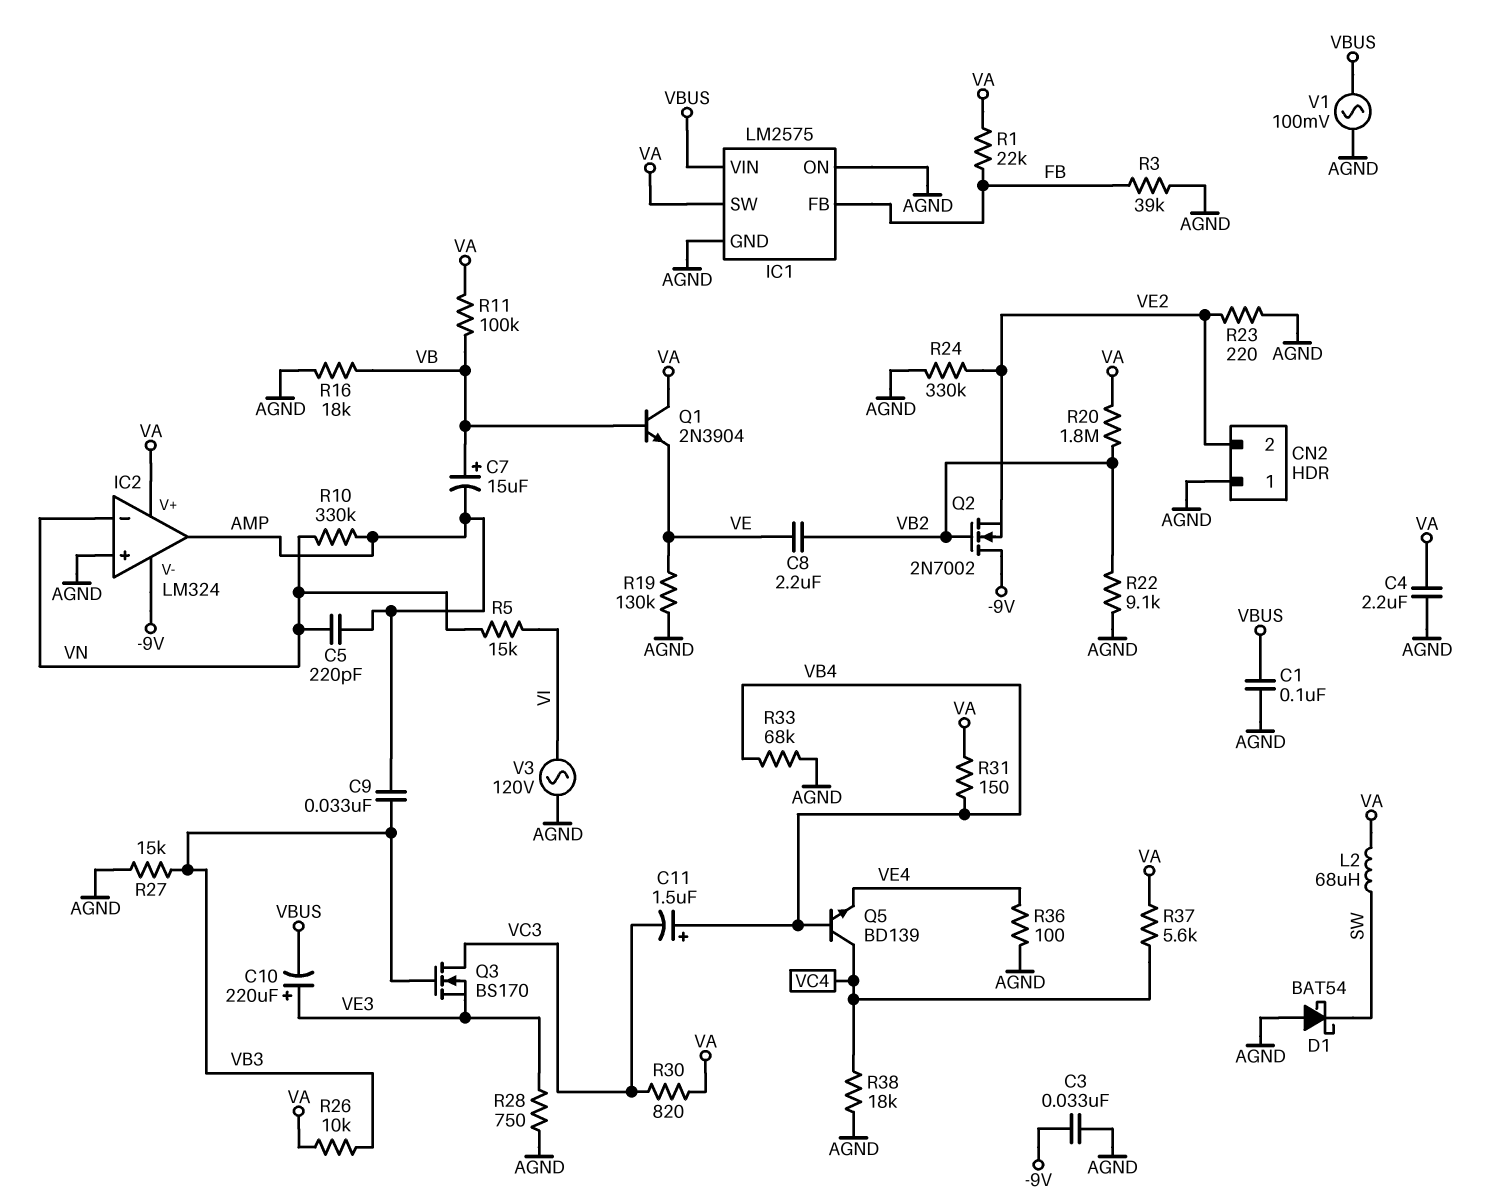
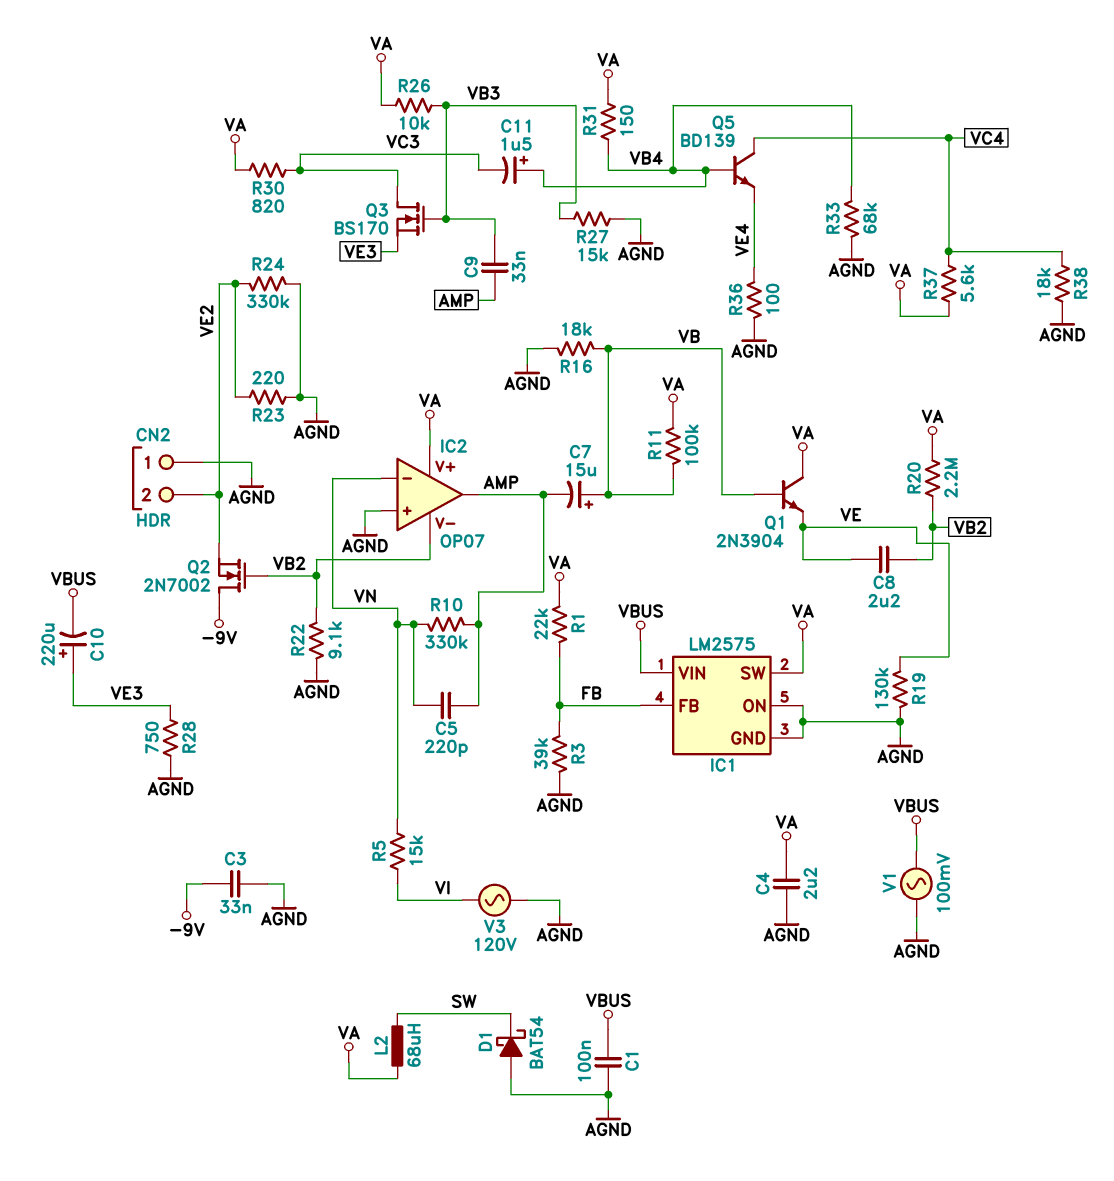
IC2: LM324 -> OP07
IC2 pin V-: -9V -> VB2
R20: 1.8M (VA, VB2) -> 2.2M (VA, VB2)

